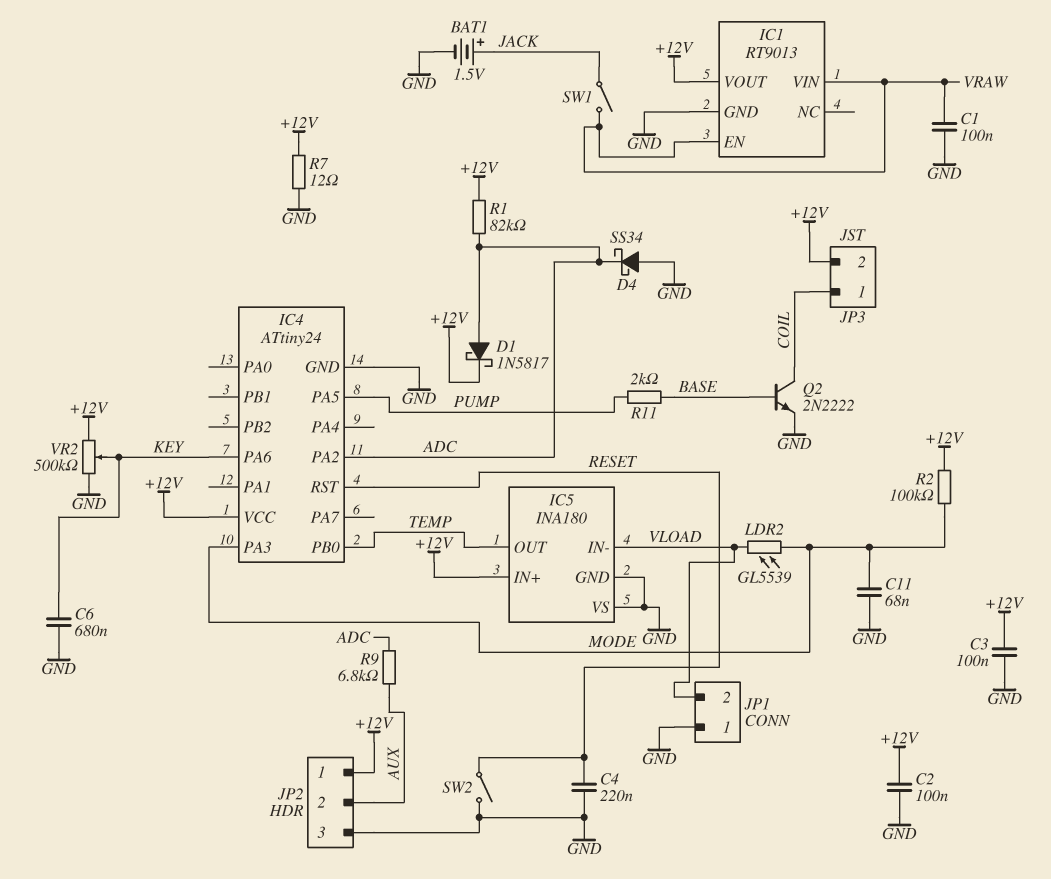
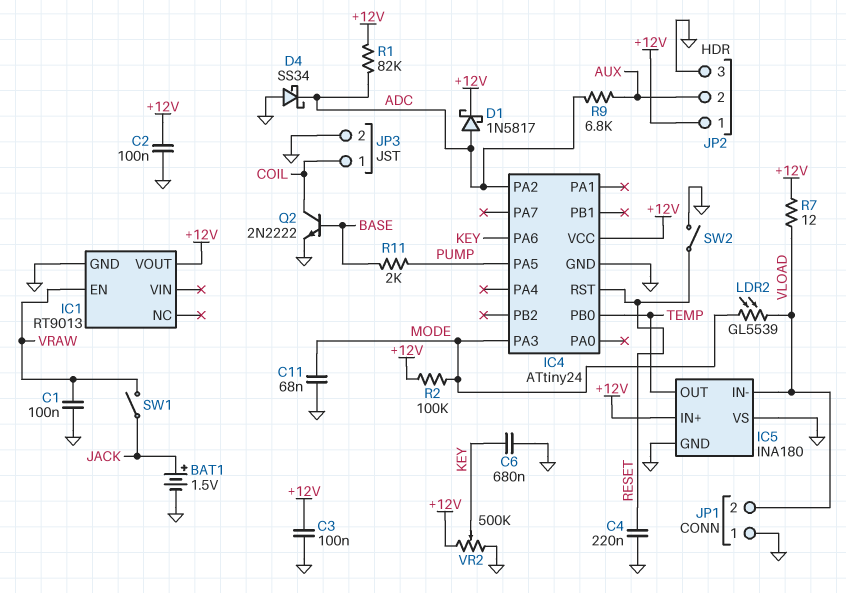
IC1 pin VIN: VRAW -> none
JP3 pin 2: +12V -> GND
R7: 12 (+12V, GND) -> 12 (+12V, VLOAD)

